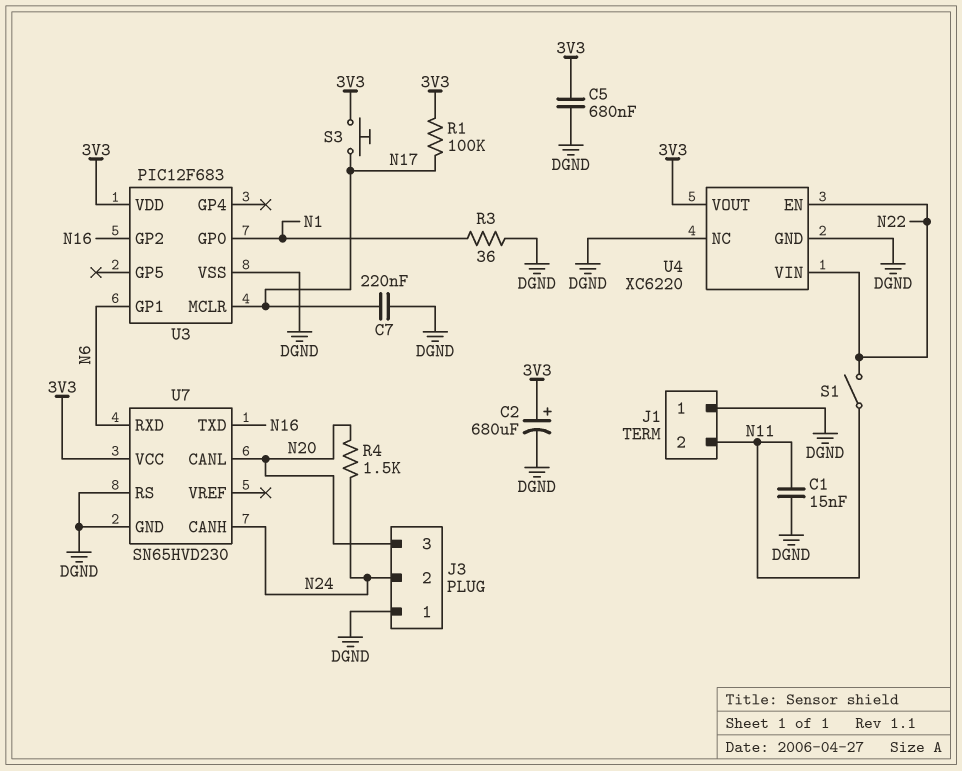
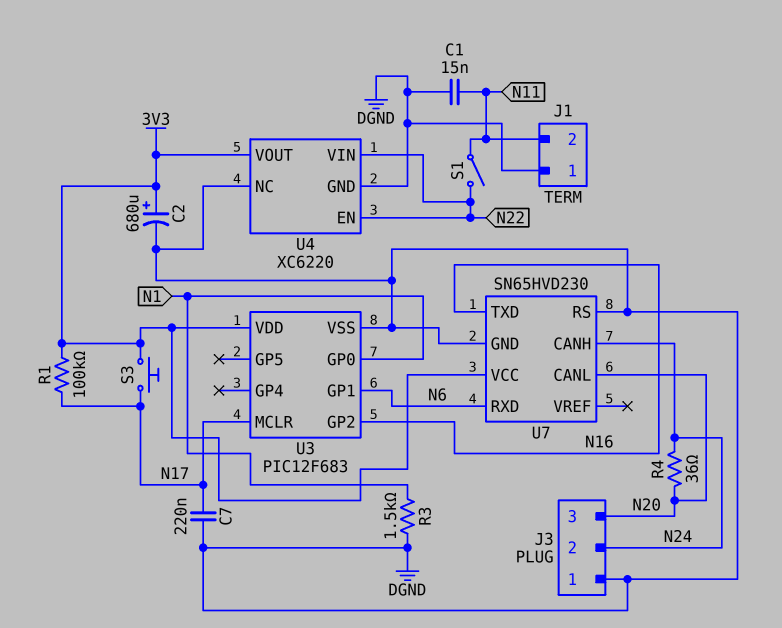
C5: 680nF (3V3, DGND) -> none
R3: 36 (DGND, N1) -> 1.5k (DGND, N1)
R4: 1.5k (N20, N24) -> 36 (N20, N24)

